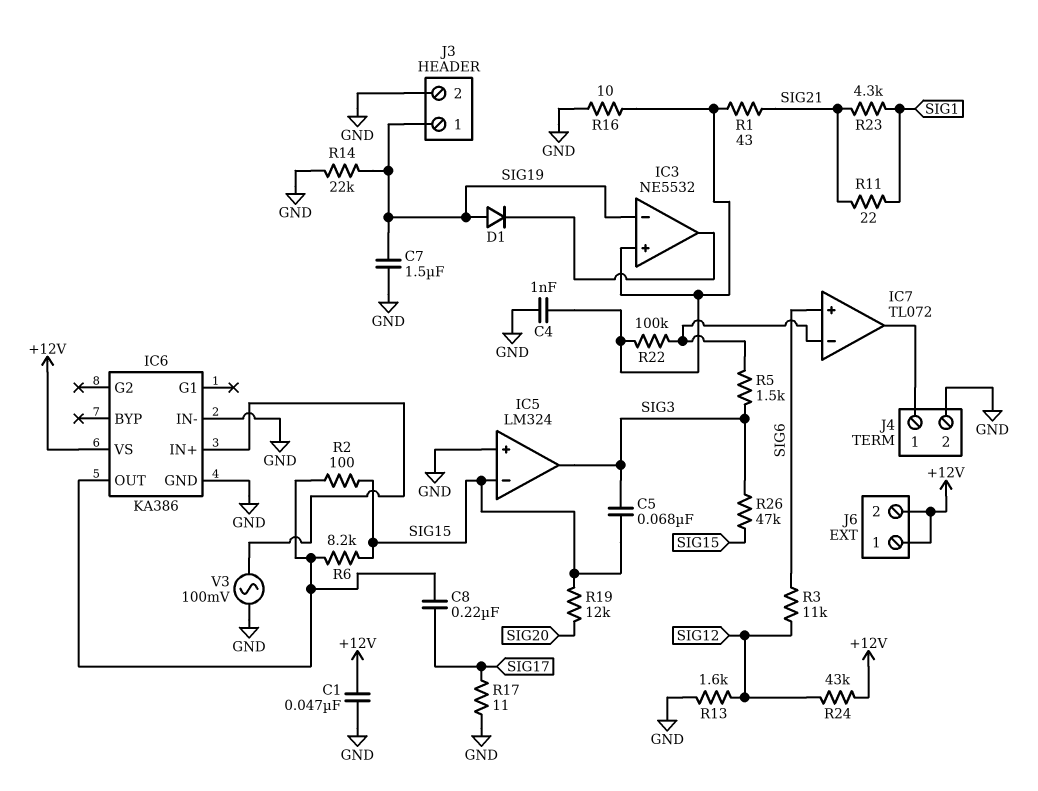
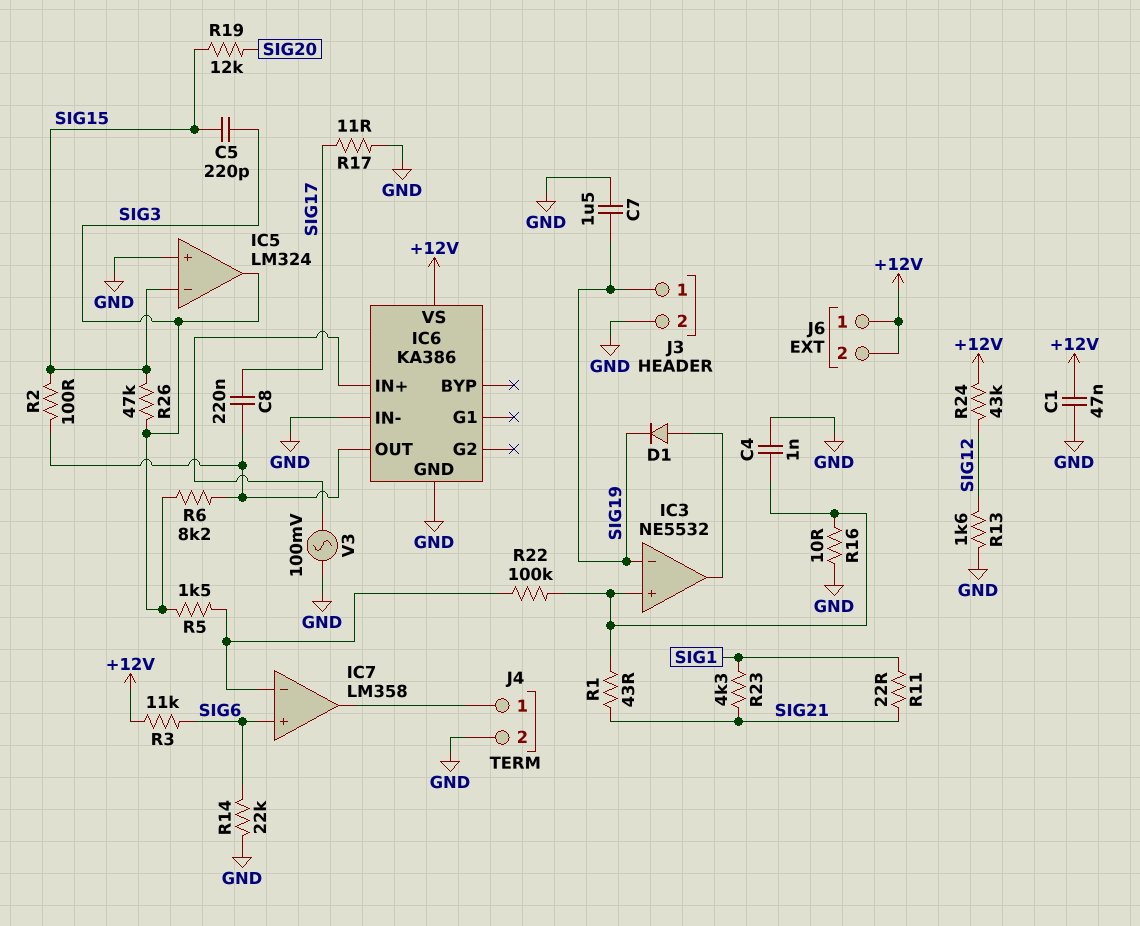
C5: 68nF (SIG3, SIG15) -> 220pF (SIG3, SIG15)
D1: diode (A SIG19, K IC3/out) -> diode (A IC3/out, K SIG19)
IC7: TL072 -> LM358
R3: 11k (SIG6, SIG12) -> 11k (+12V, SIG6)
R6: 8.2k (IC6/OUT, SIG15) -> 8.2k (IC6/OUT, SIG3)
R14: 22k (GND, SIG19) -> 22k (GND, SIG6)

